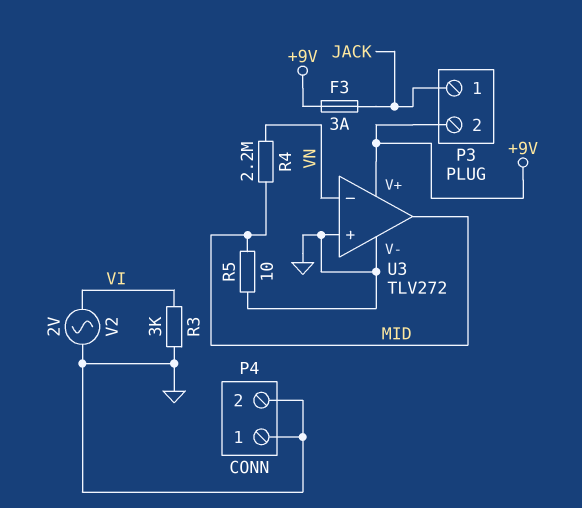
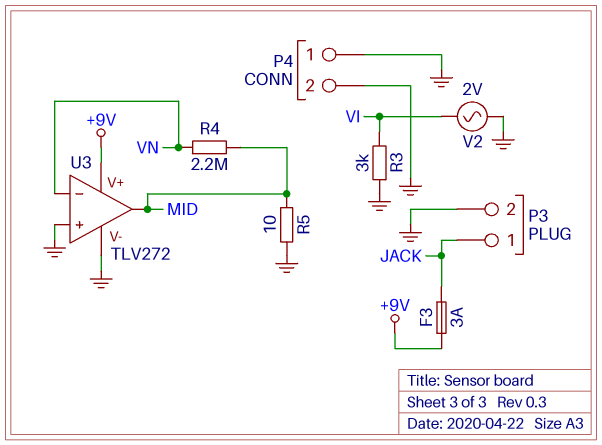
P3 pin 2: +9V -> GND

